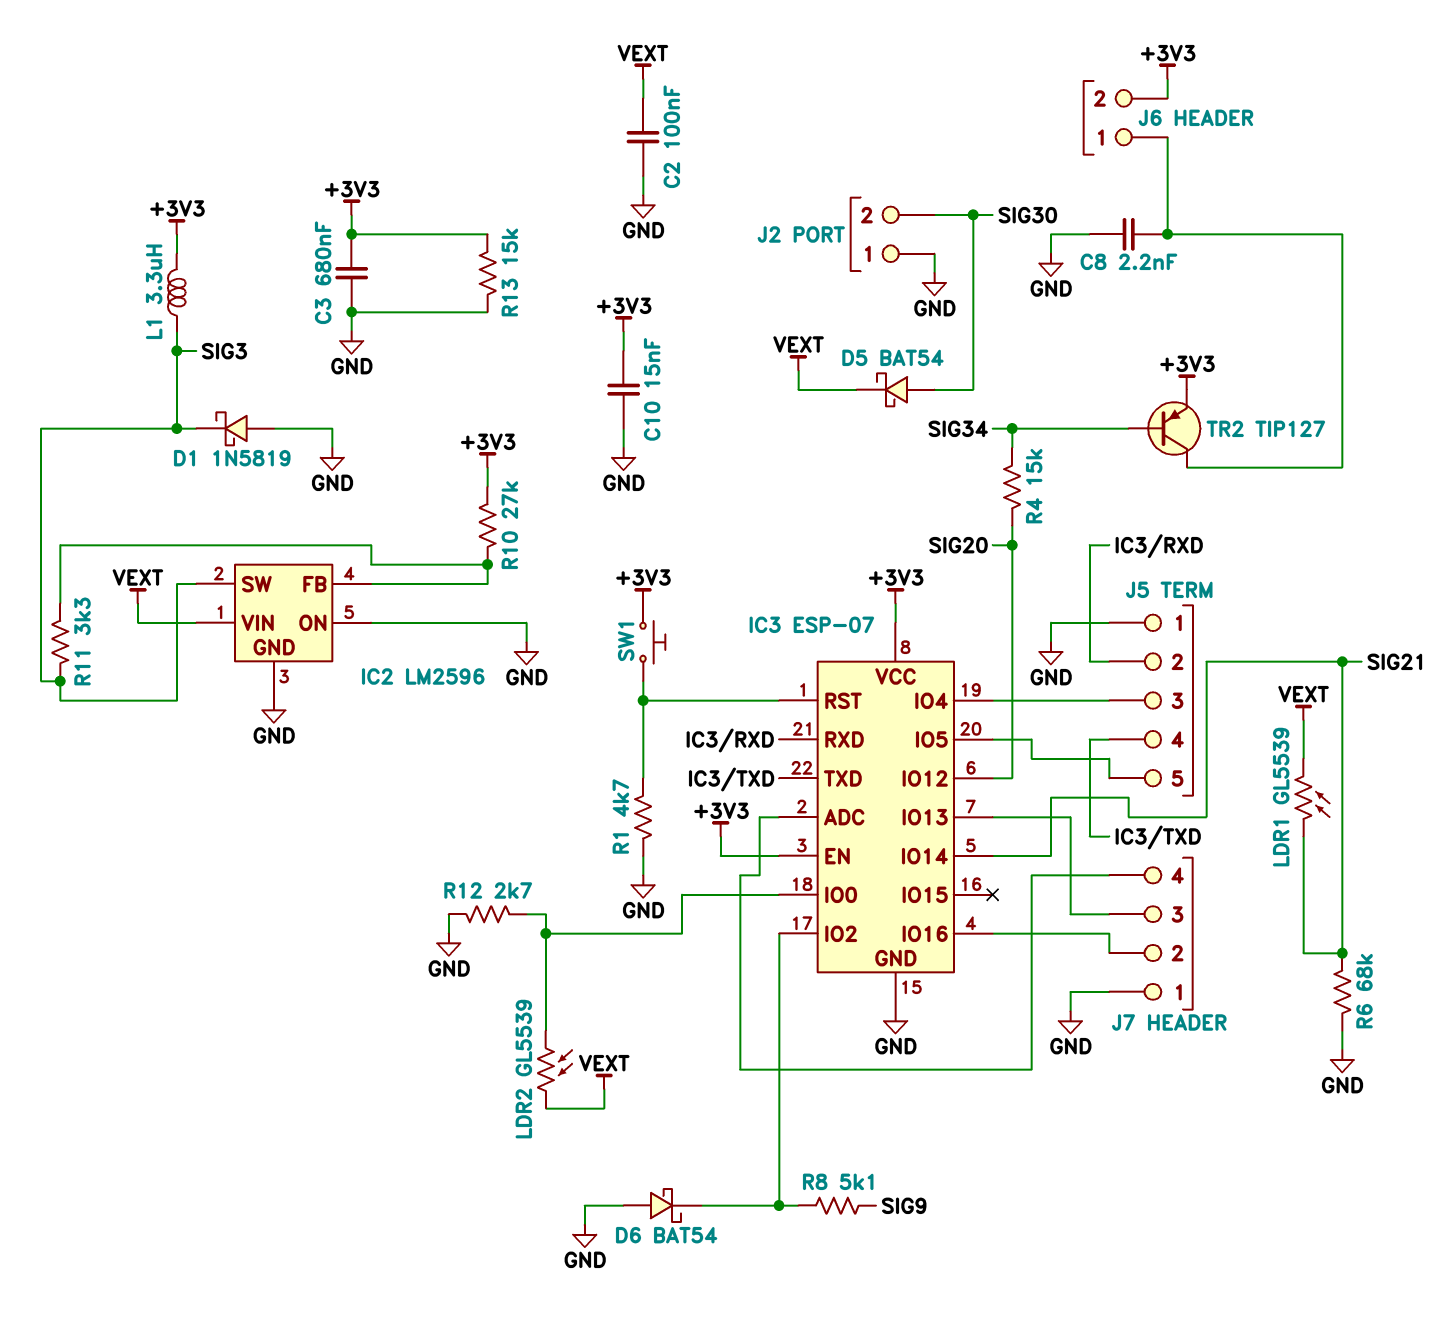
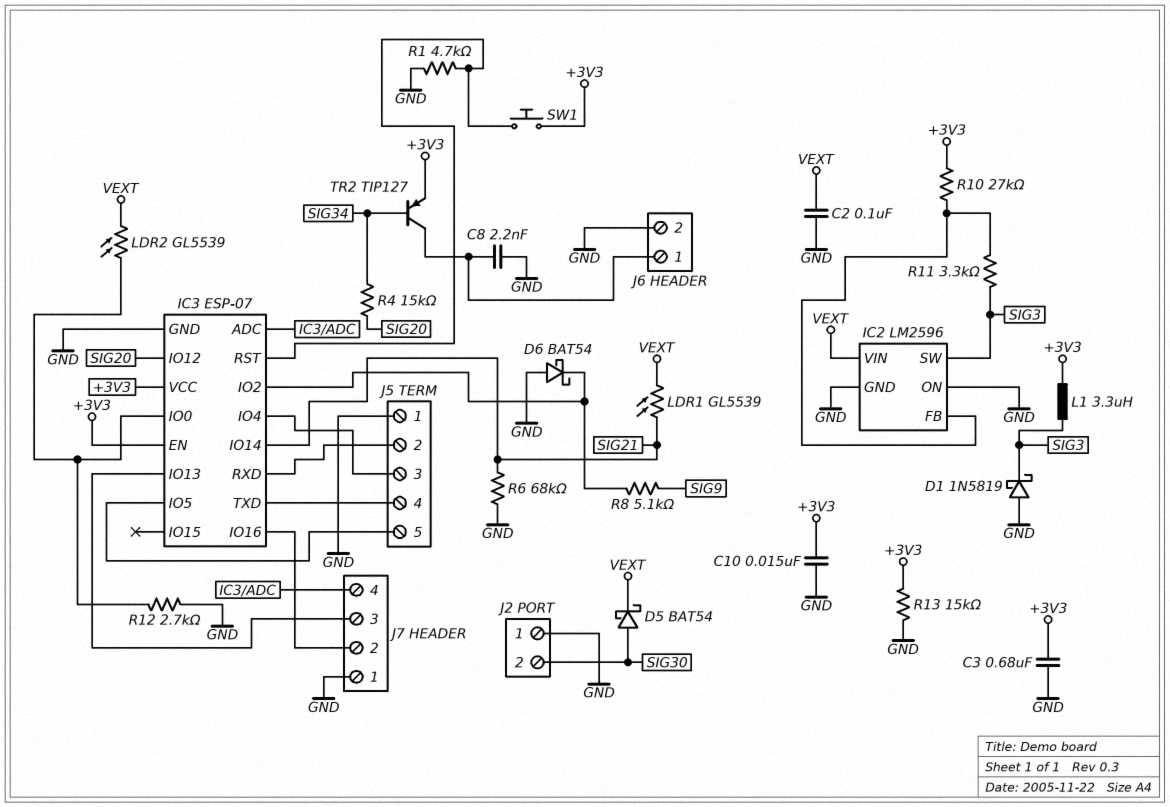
J6 pin 2: +3V3 -> GND

